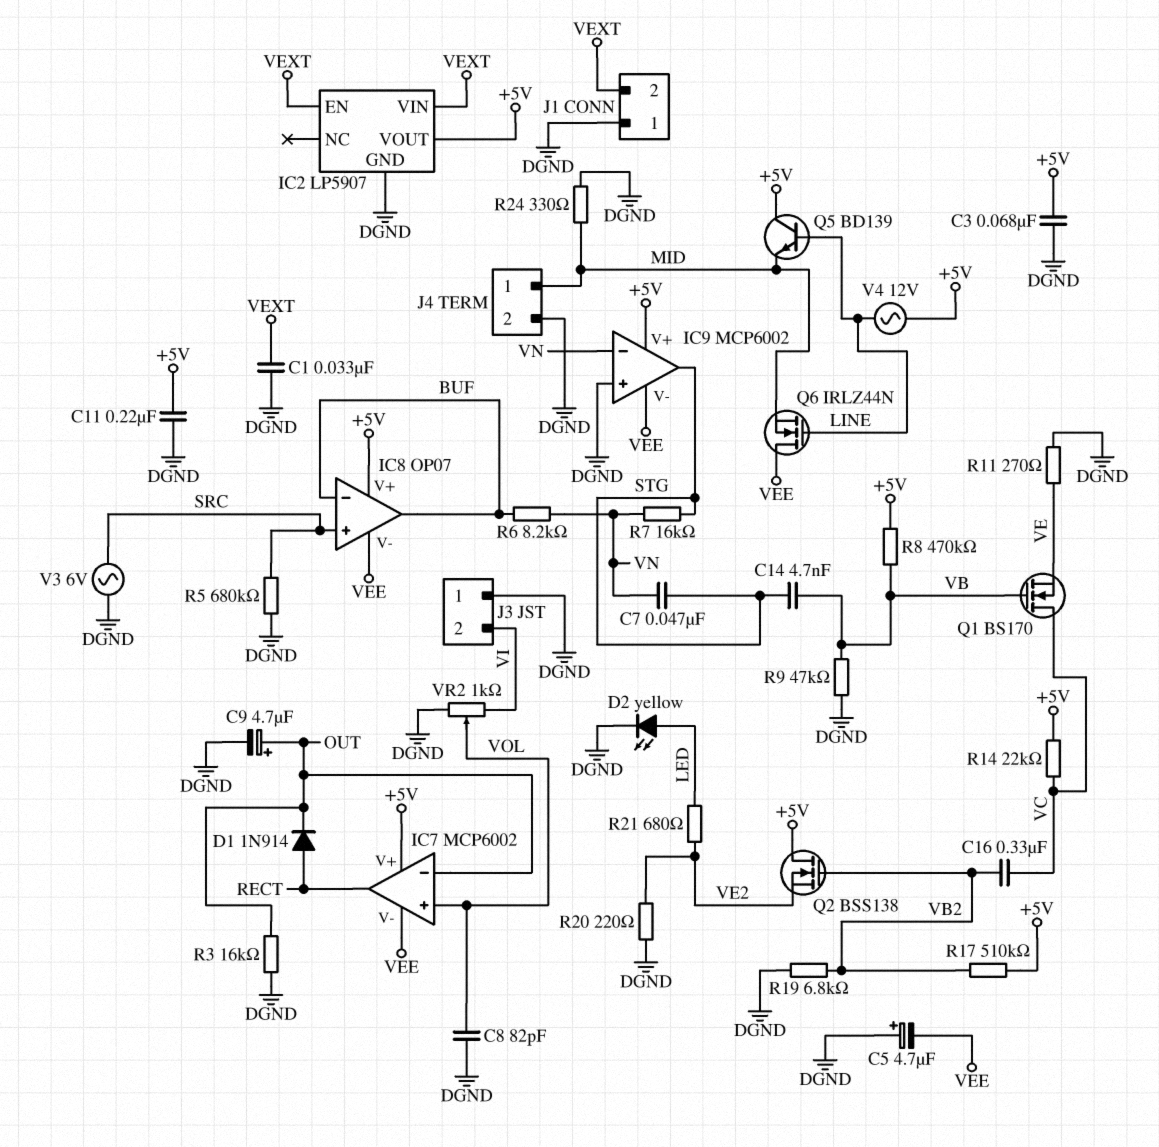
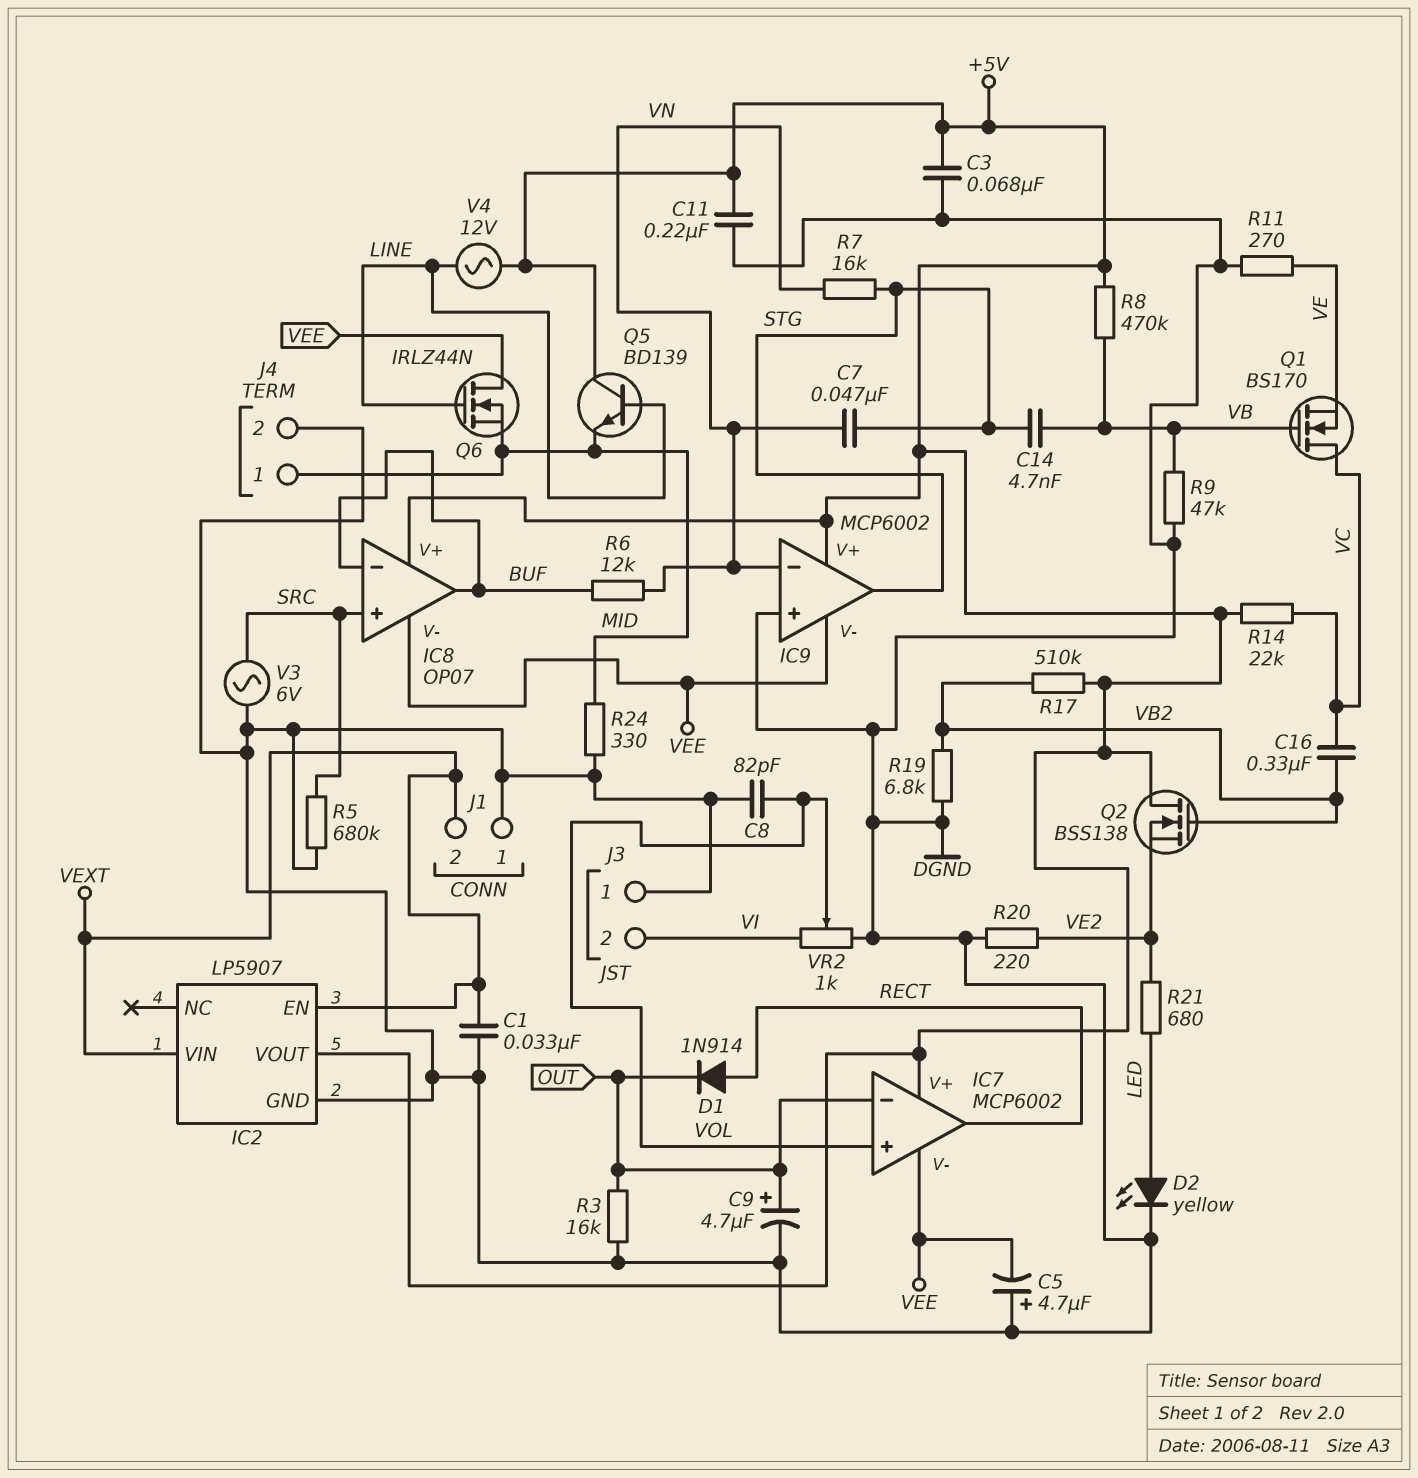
R6: 8.2k (BUF, VN) -> 12k (BUF, VN)

